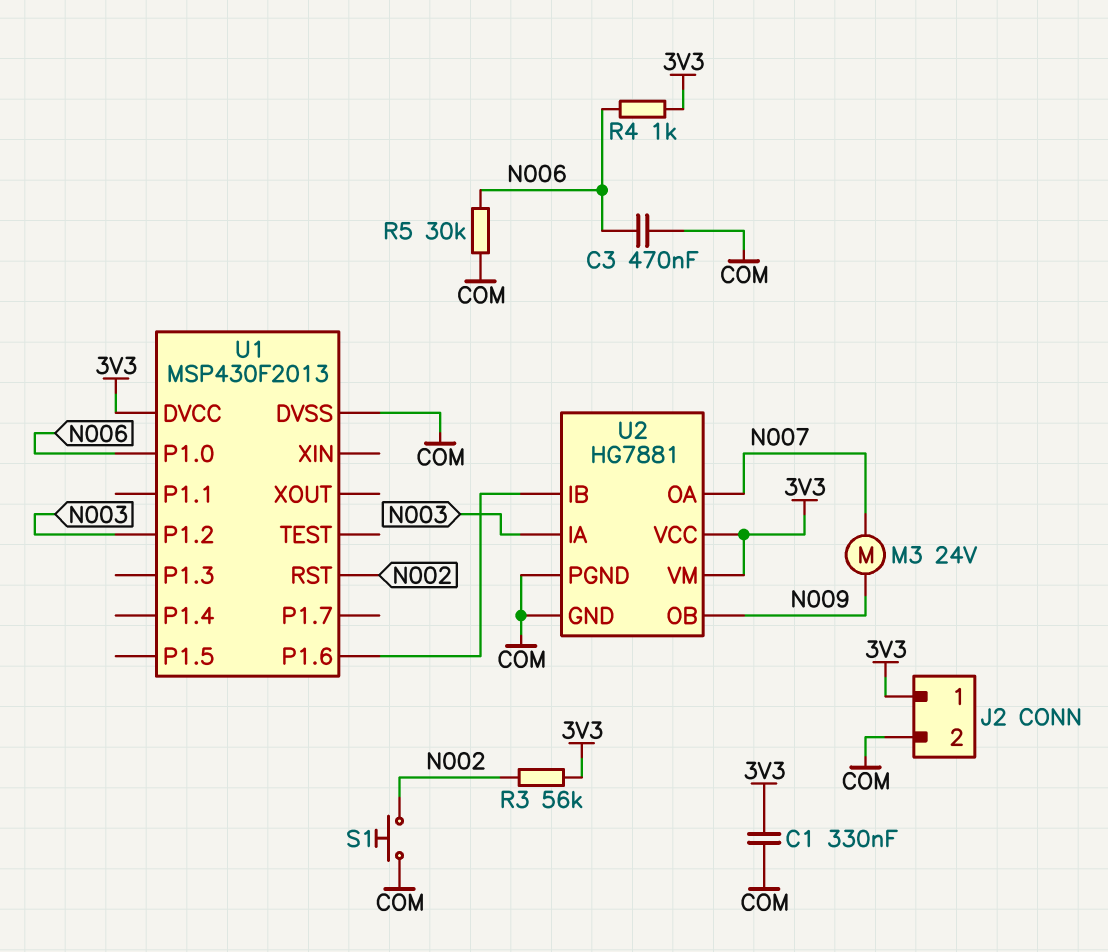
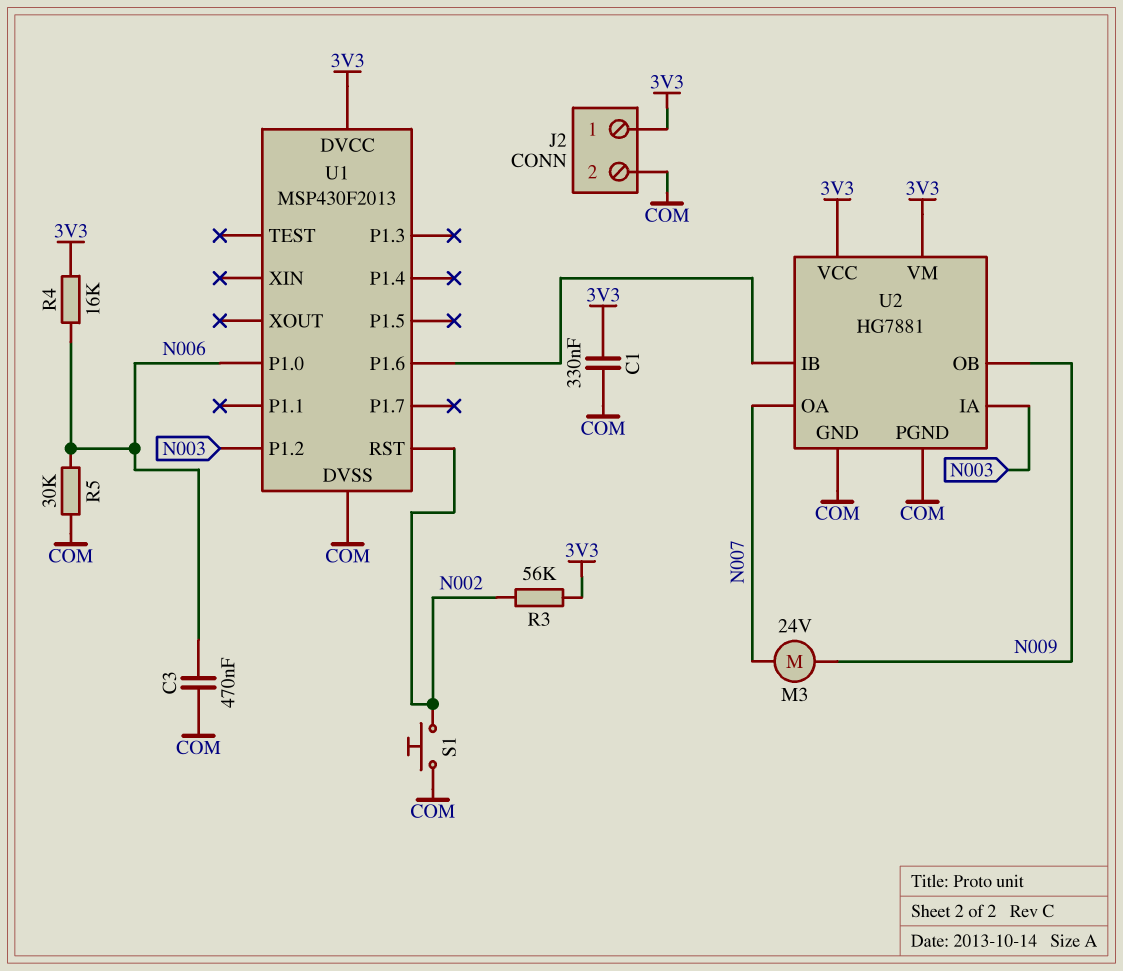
R4: 1k (3V3, N006) -> 16k (3V3, N006)

